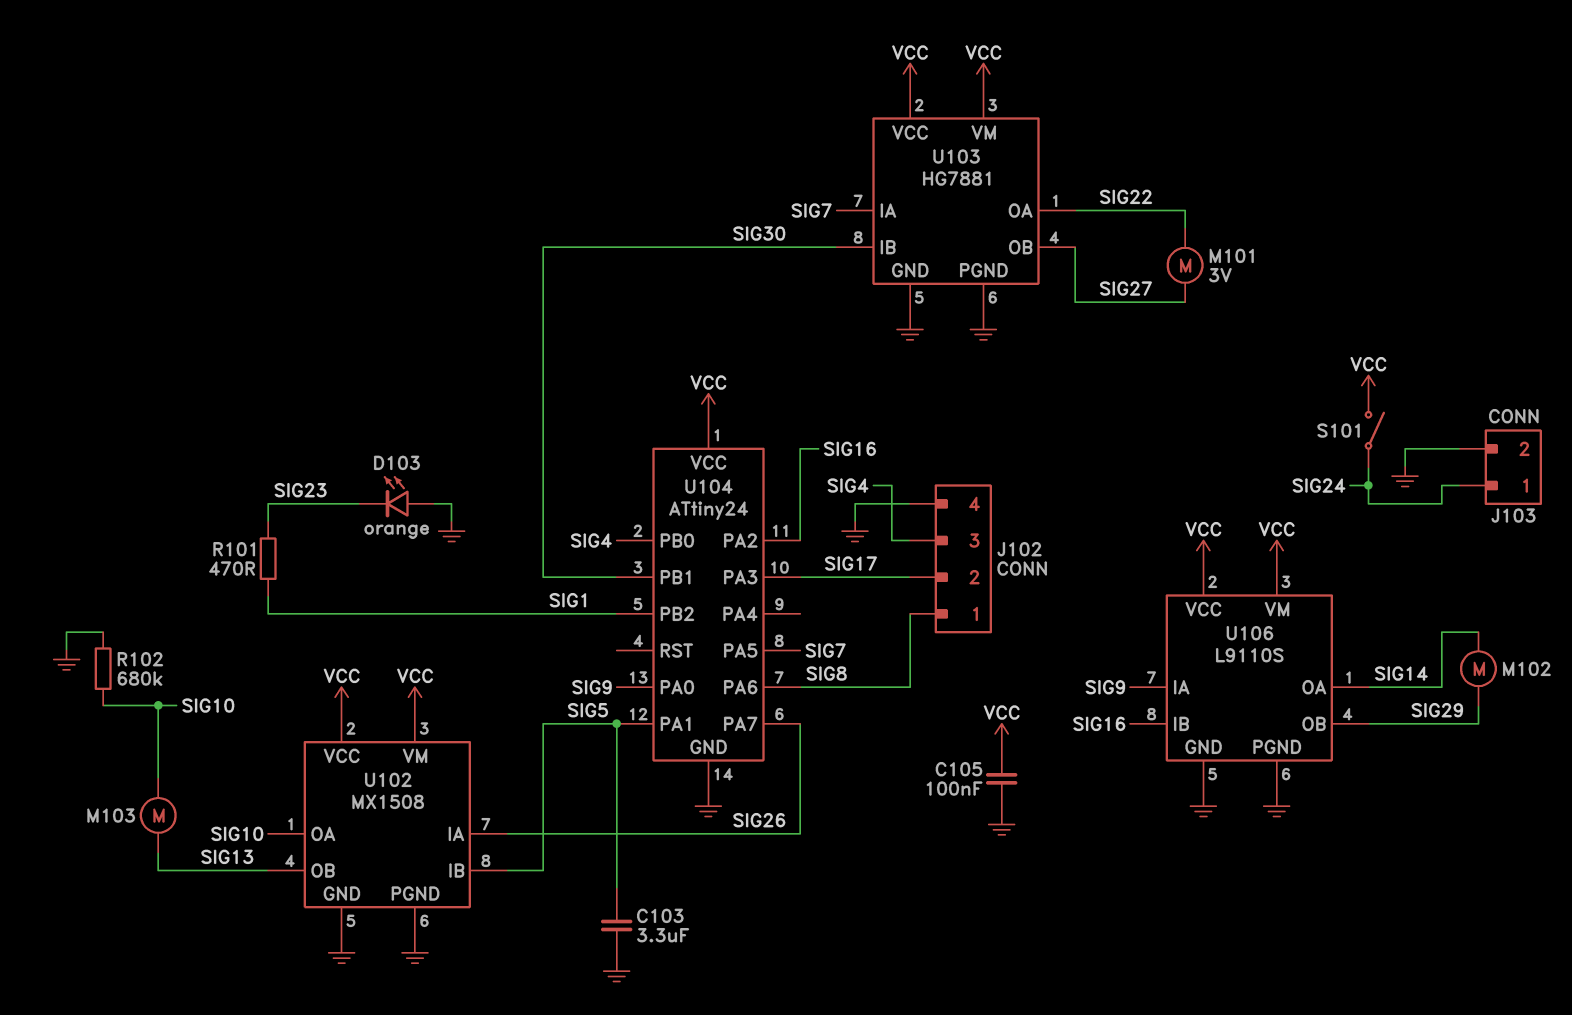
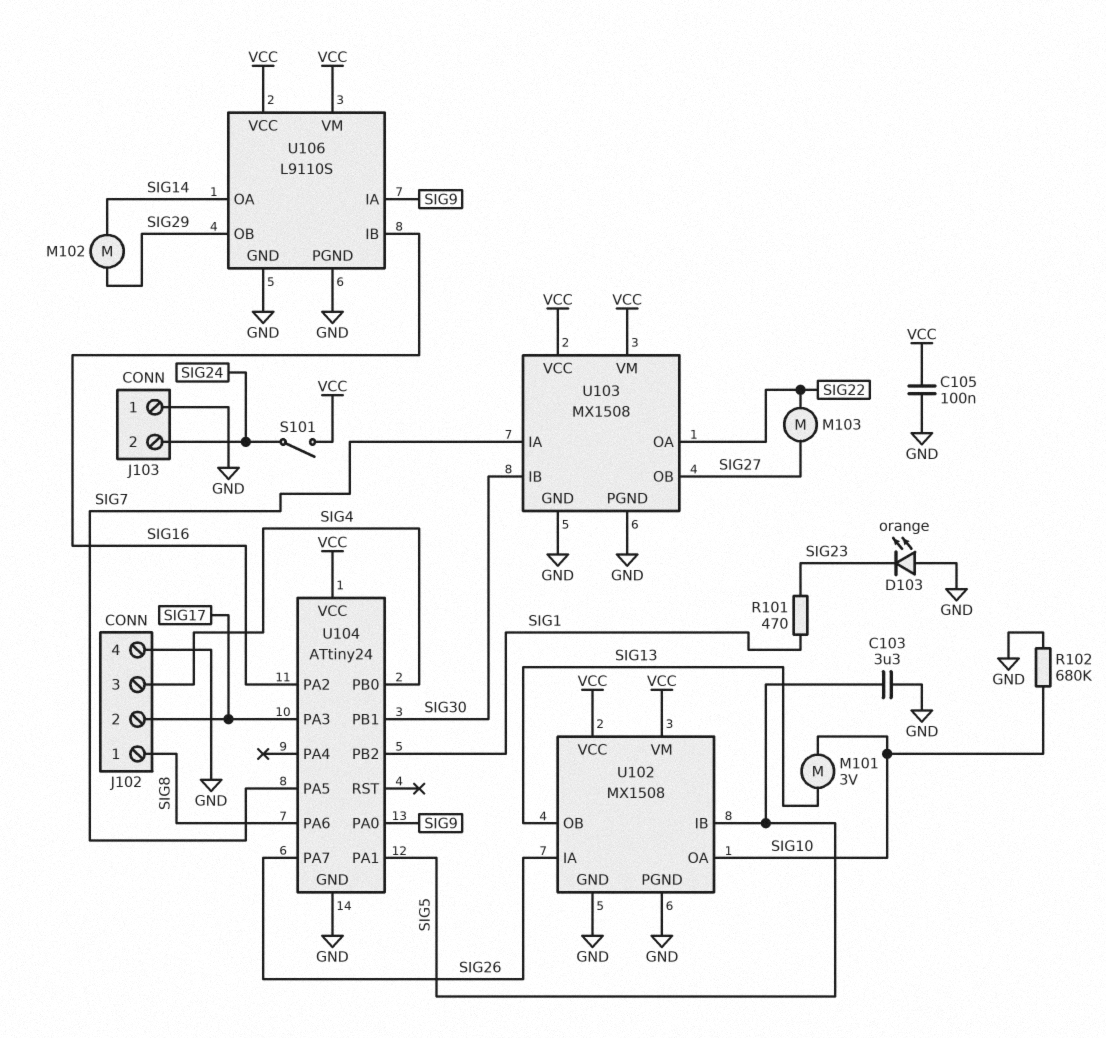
J103 pin 1: SIG24 -> GND
J103 pin 2: GND -> SIG24
M101: motor 3V (SIG22, SIG27) -> motor 3V (SIG10, SIG13)
M103: motor (SIG10, SIG13) -> motor (SIG22, SIG27)
U103: HG7881 -> MX1508

